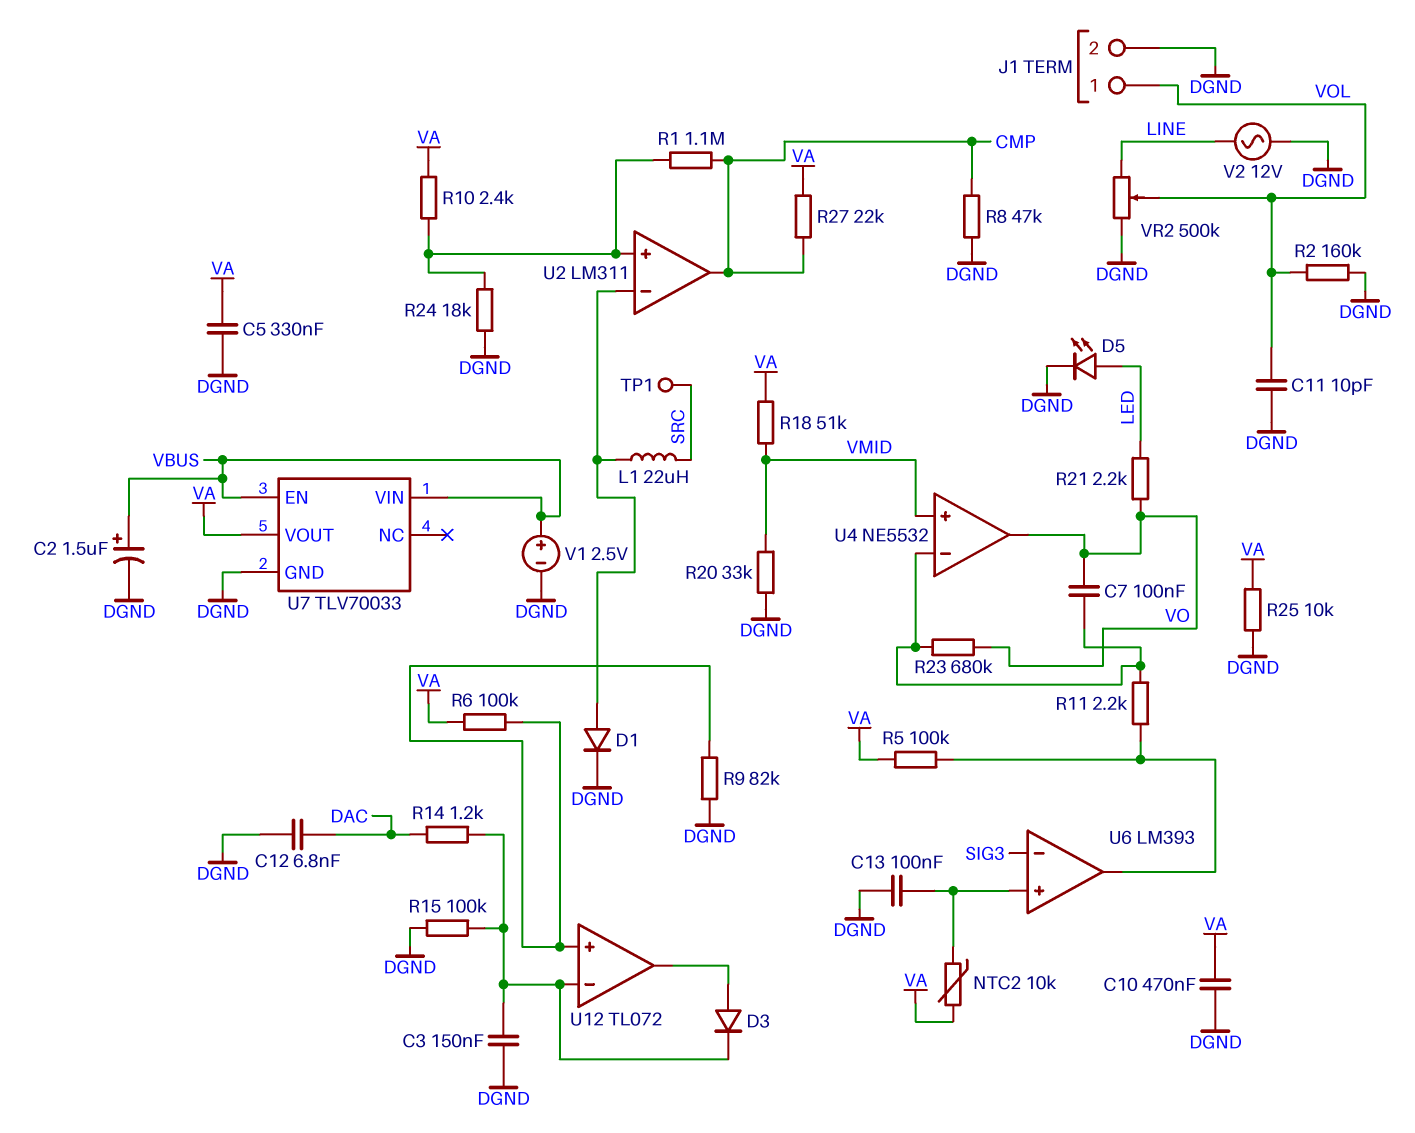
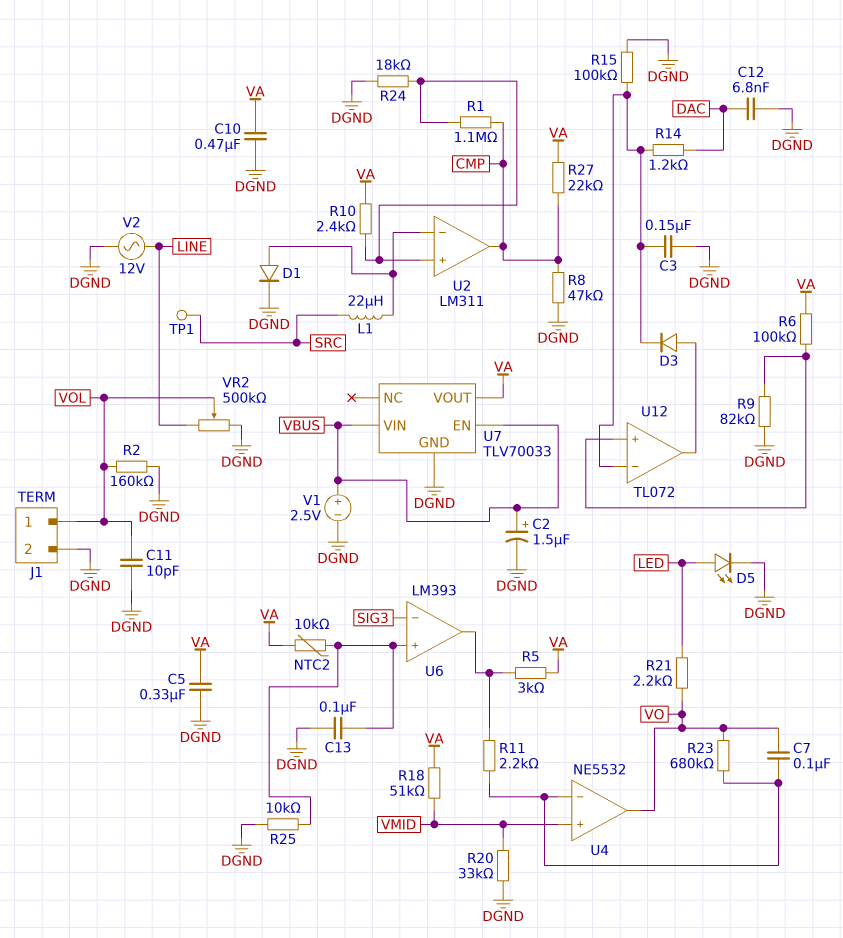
R5: 100k (U6/out, VA) -> 3k (U6/out, VA)
R25: 10k (DGND, VA) -> 10k (DGND, U6/in+)

